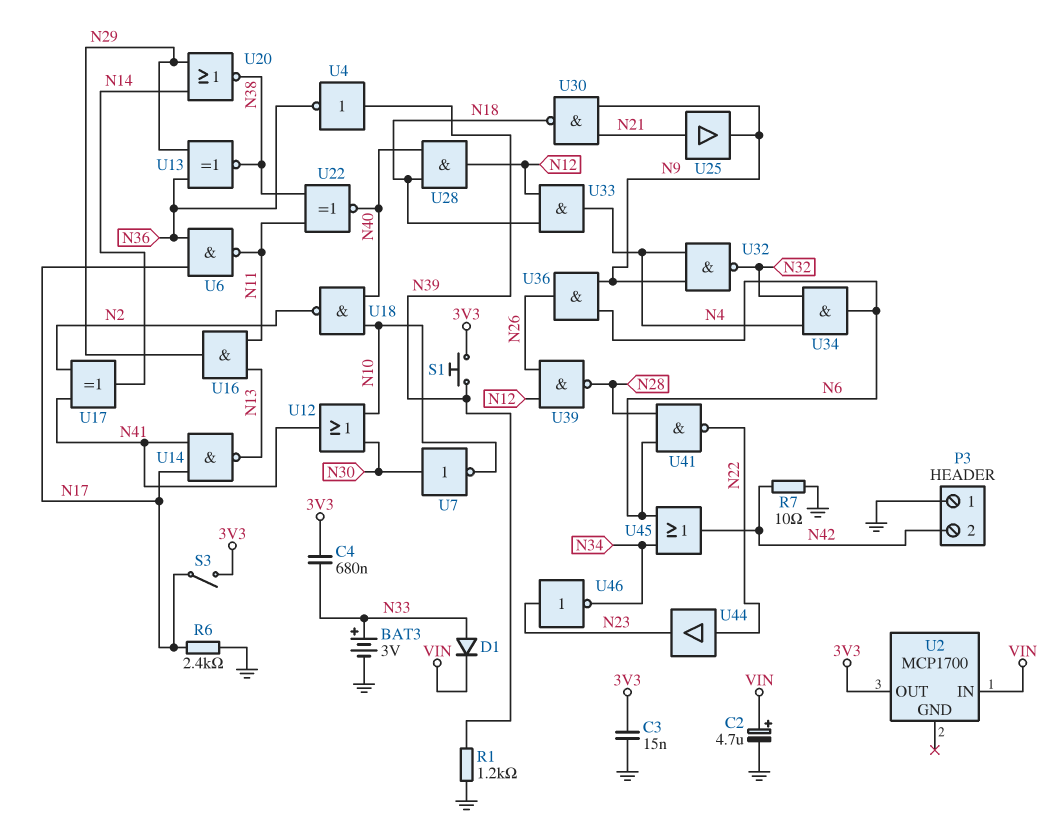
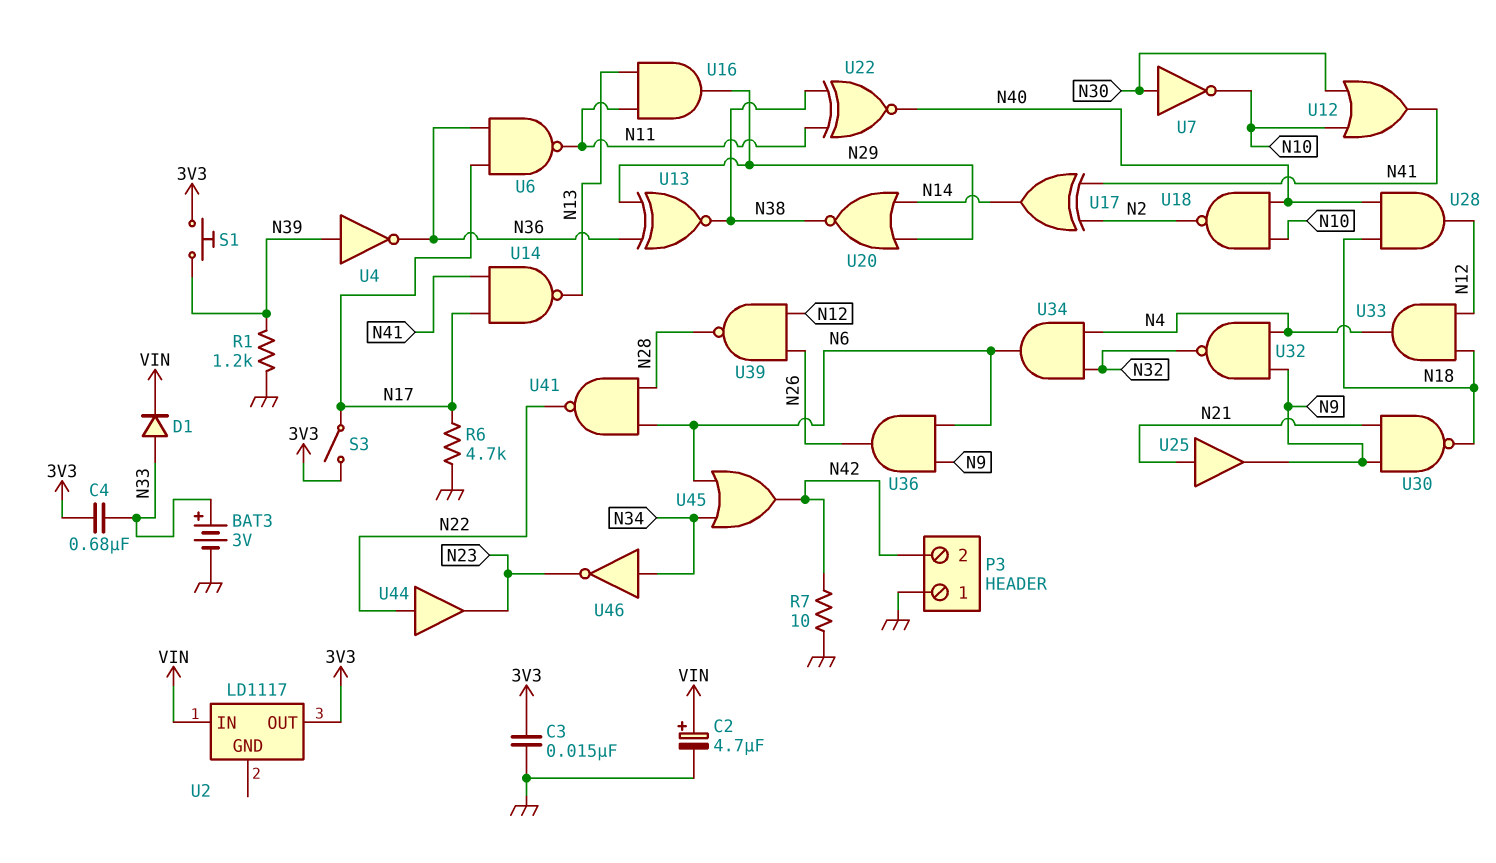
R6: 2.4k (GND, N17) -> 4.7k (GND, N17)
U2: MCP1700 -> LD1117
U46: NOT (in N23, out N34) -> NOT (in N34, out N23)

